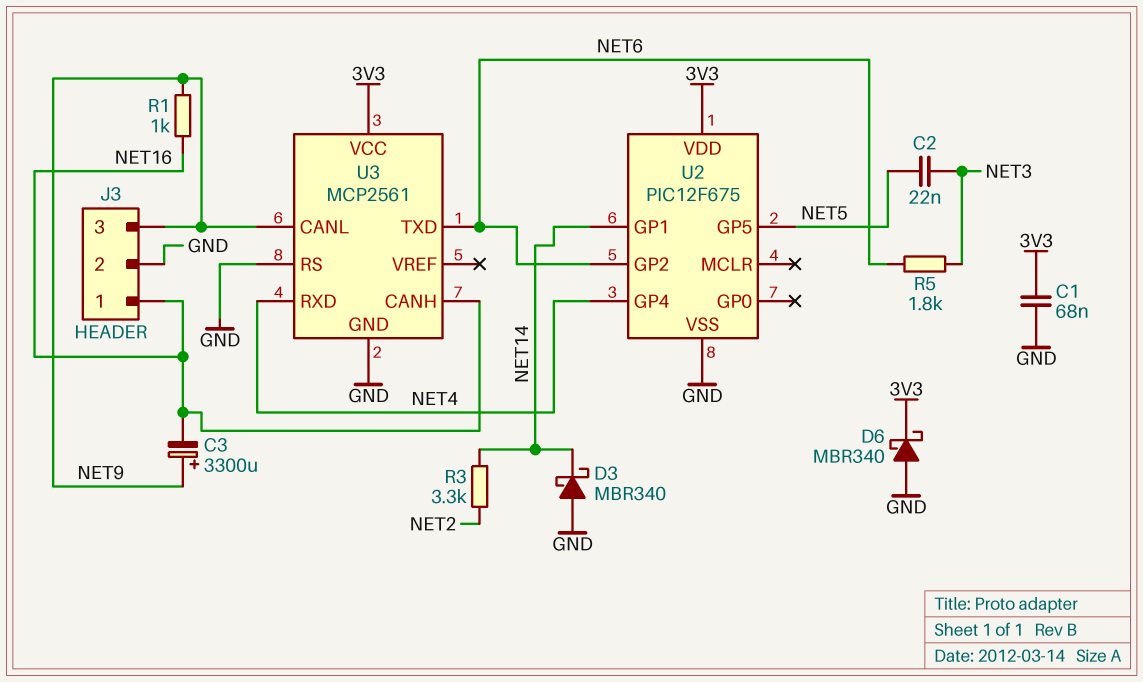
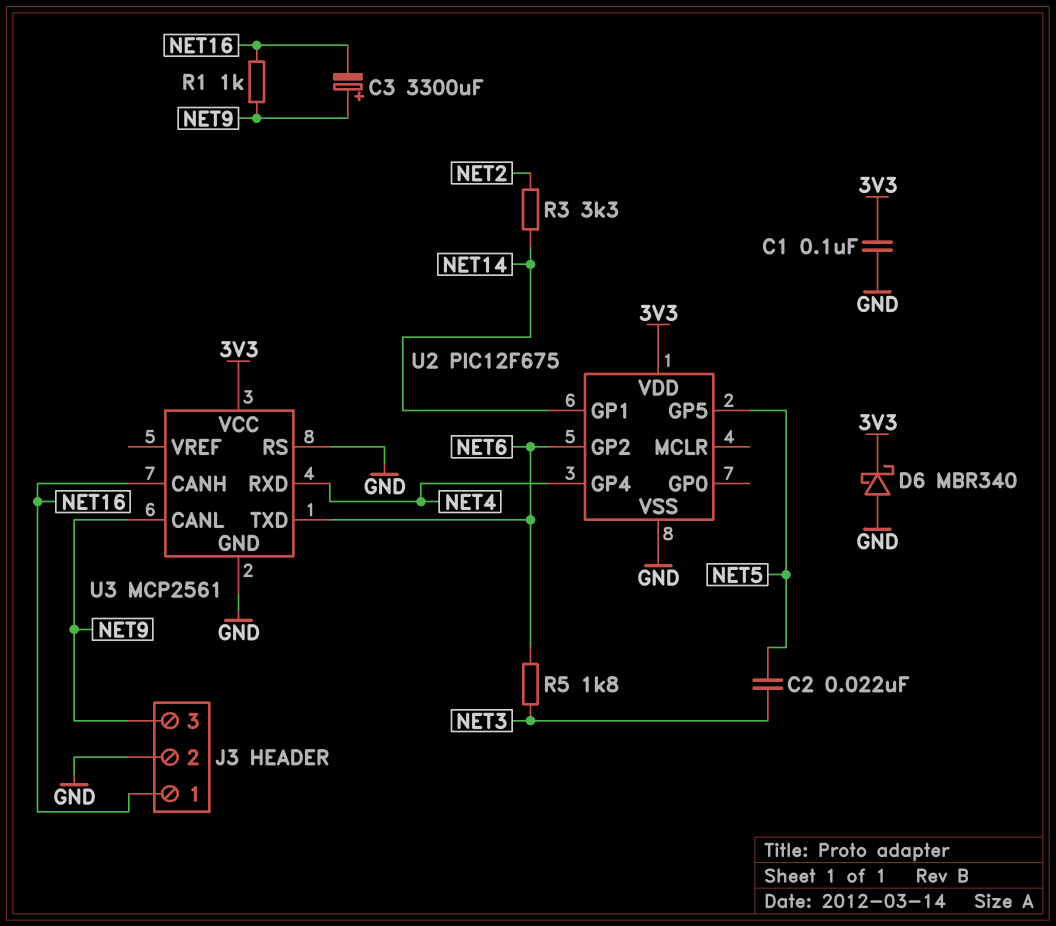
C1: 68nF (3V3, GND) -> 100nF (3V3, GND)
D3: schottky MBR340 (A GND, K NET14) -> none

